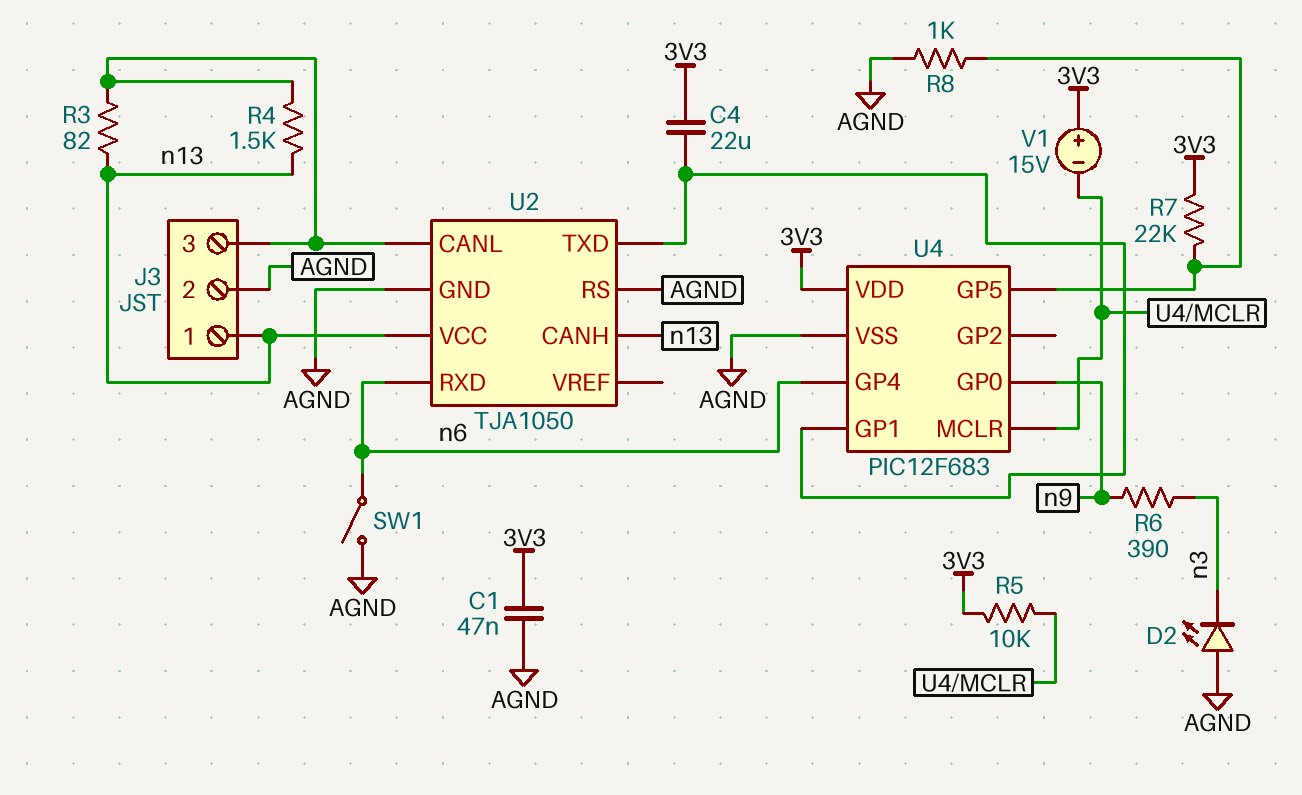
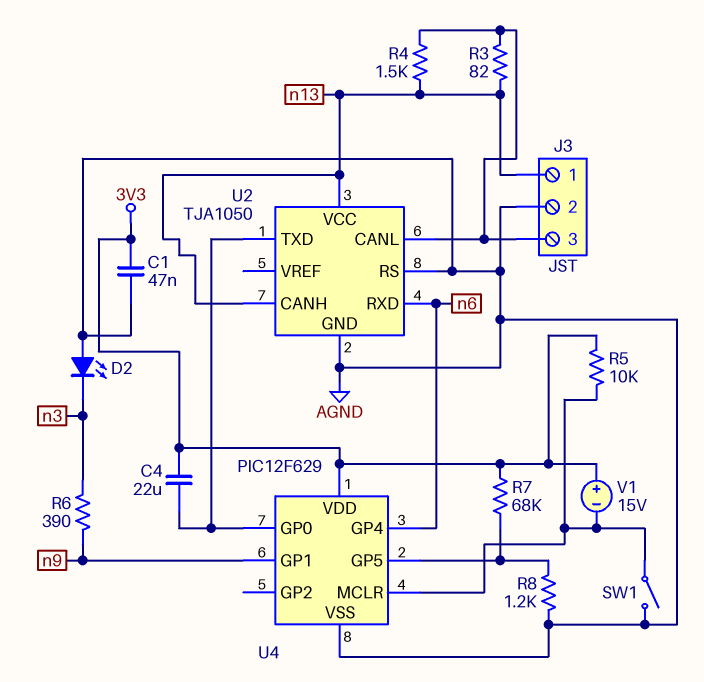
R7: 22k (3V3, U4/GP5) -> 68k (3V3, U4/GP5)
R8: 1k (AGND, U4/GP5) -> 1.2k (AGND, U4/GP5)
SW1: switch (AGND, n6) -> switch (AGND, U4/MCLR)
U4: PIC12F683 -> PIC12F629
U4 pin GP0: n9 -> U2/TXD
U4 pin GP1: U2/TXD -> n9

